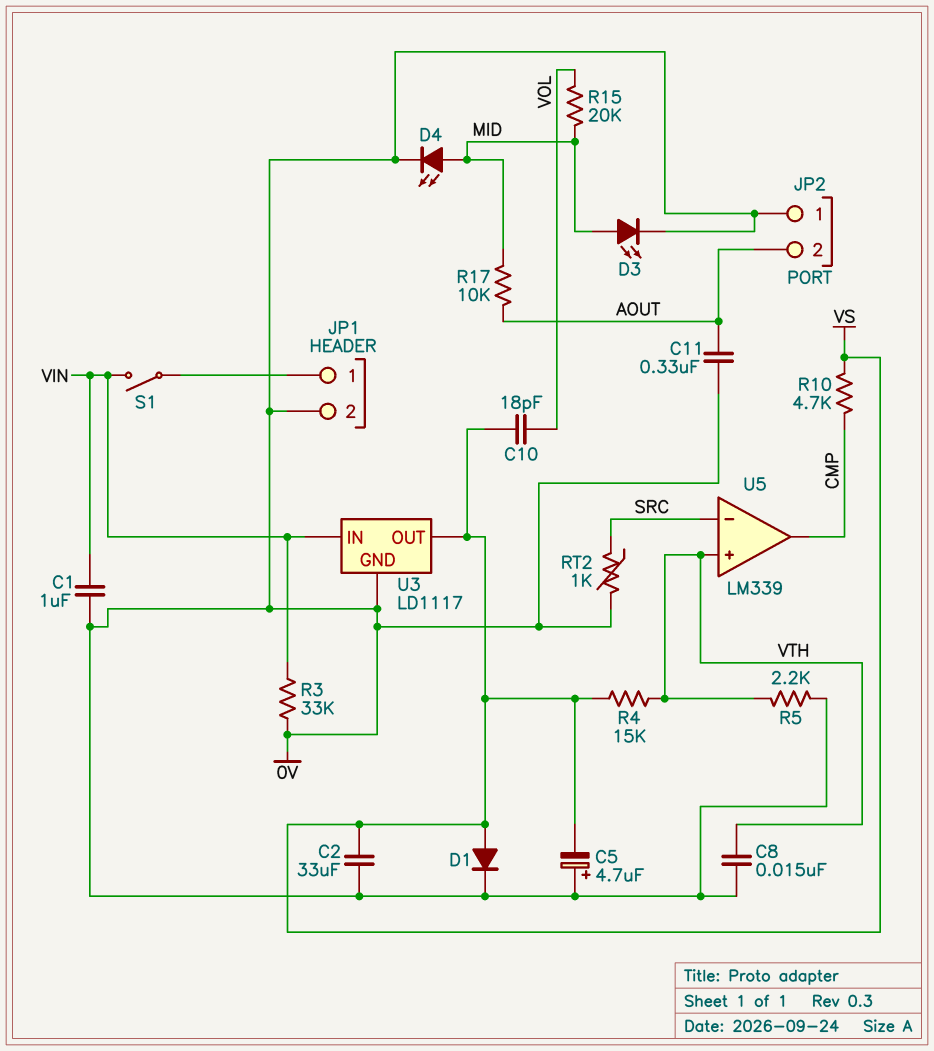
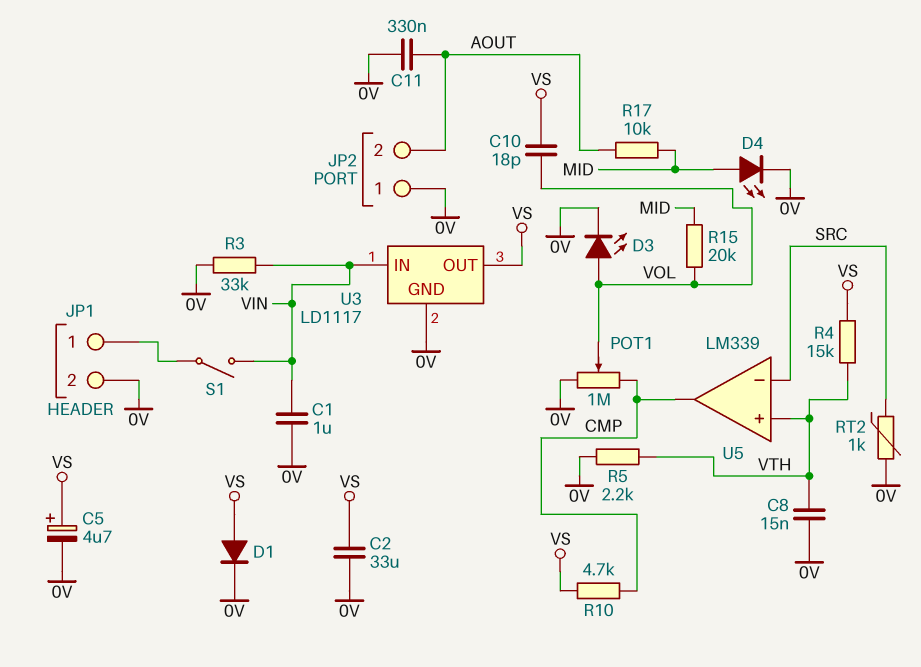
C5: 4.7uF (plus 0V, minus VS) -> 4.7uF (plus VS, minus 0V)
D3: LED (A MID, K 0V) -> LED (A VOL, K 0V)
POT1: none -> 1M (0V, CMP, wiper VOL)

